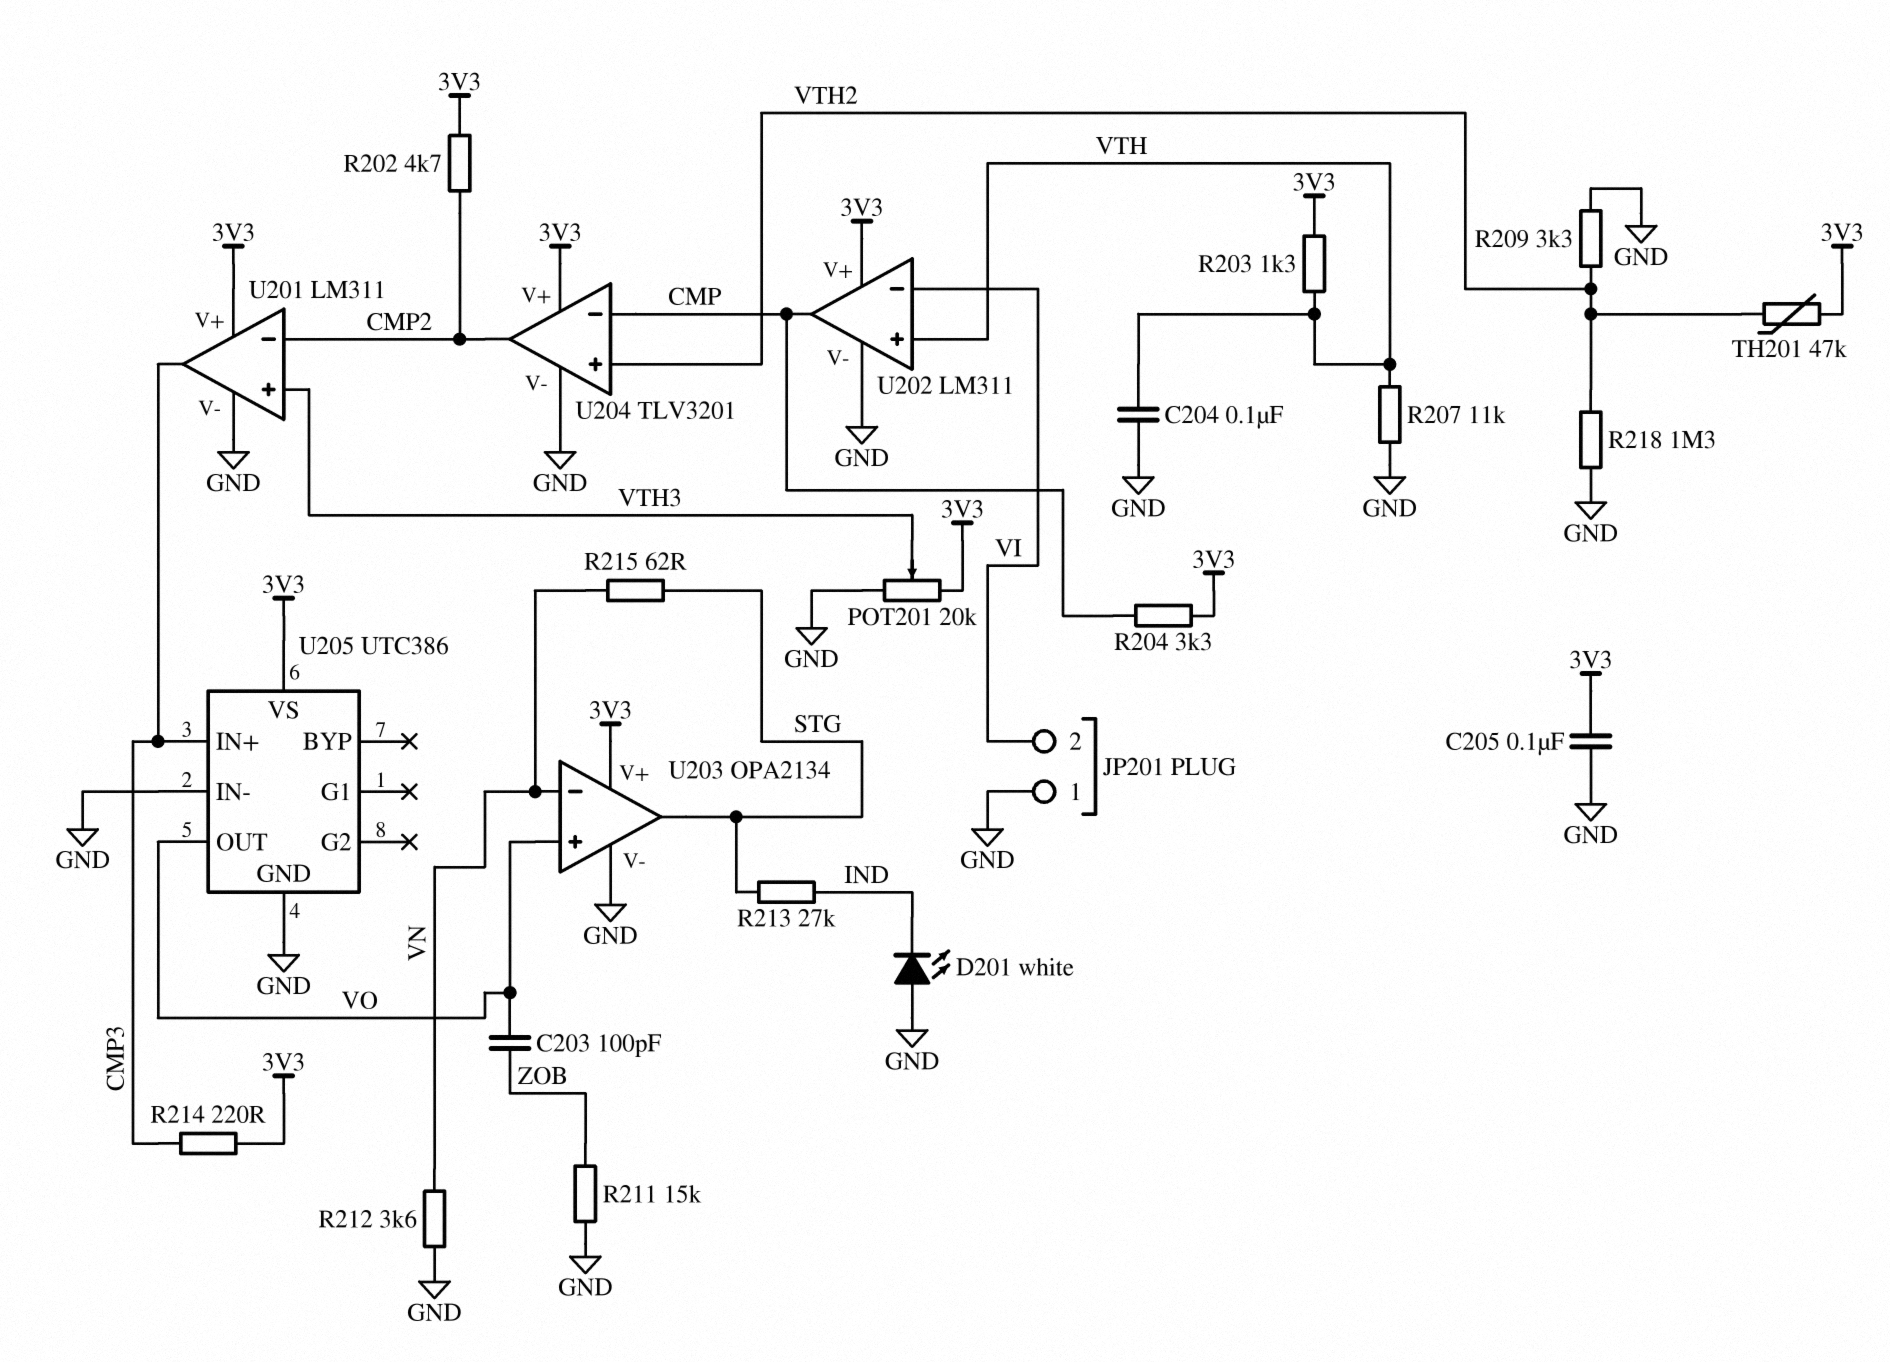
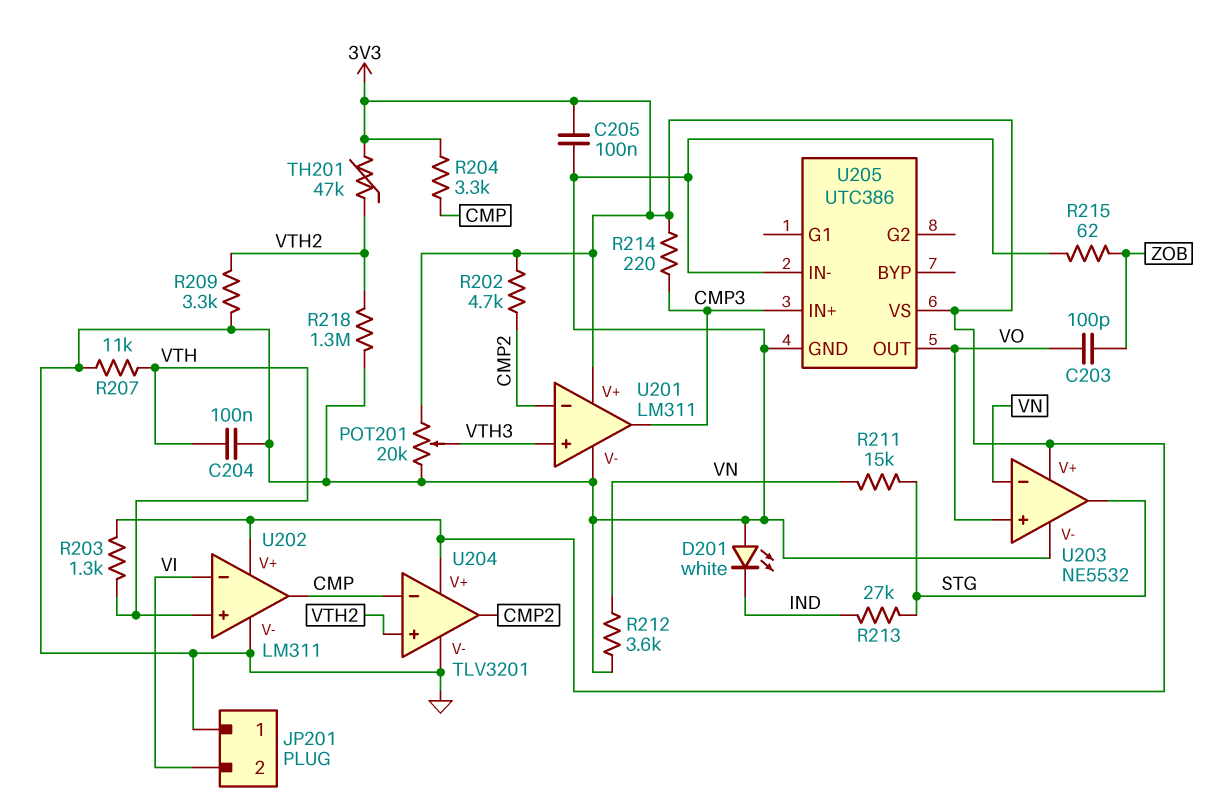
R211: 15k (GND, ZOB) -> 15k (STG, VN)
R215: 62 (STG, VN) -> 62 (GND, ZOB)
U203: OPA2134 -> NE5532

